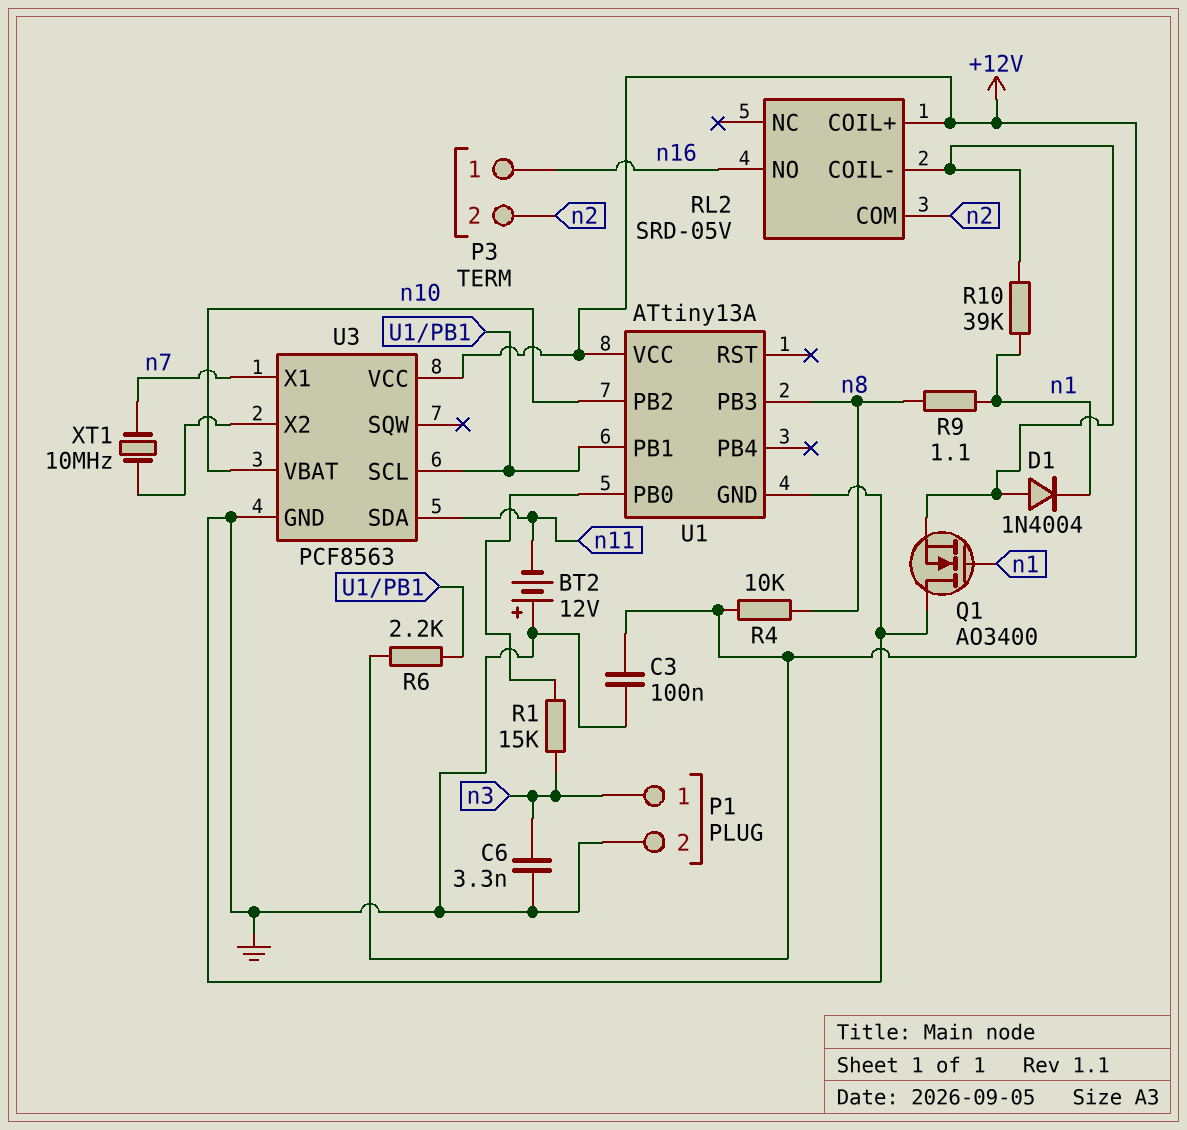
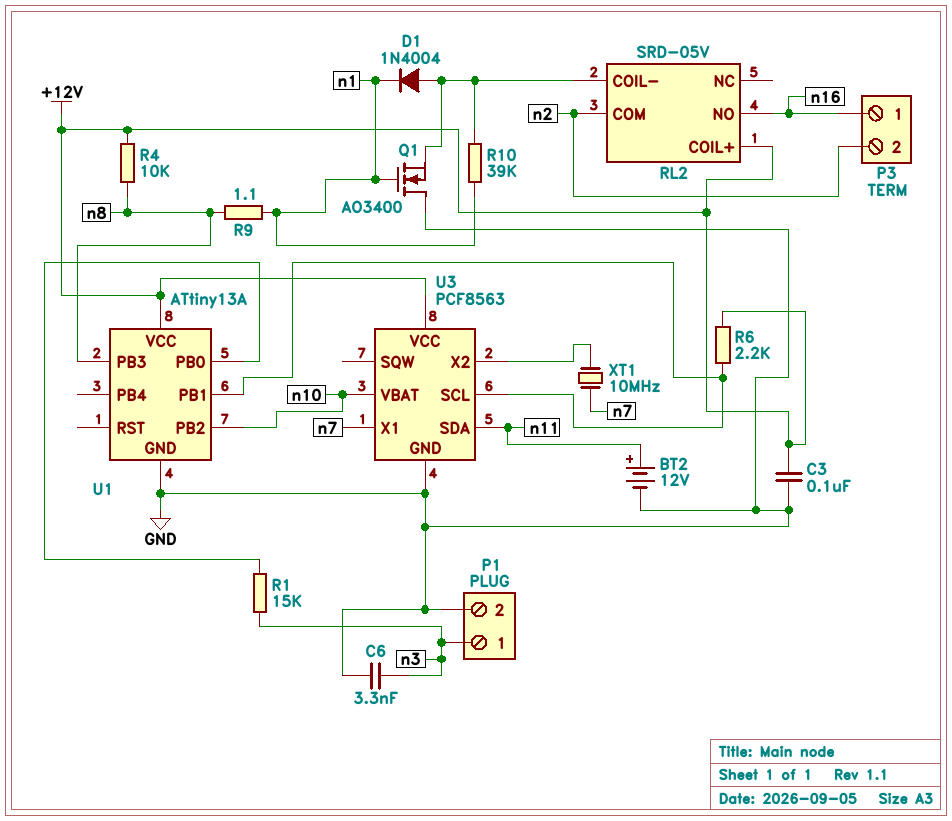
BT2: 12V (plus GND, minus n11) -> 12V (plus n11, minus GND)

